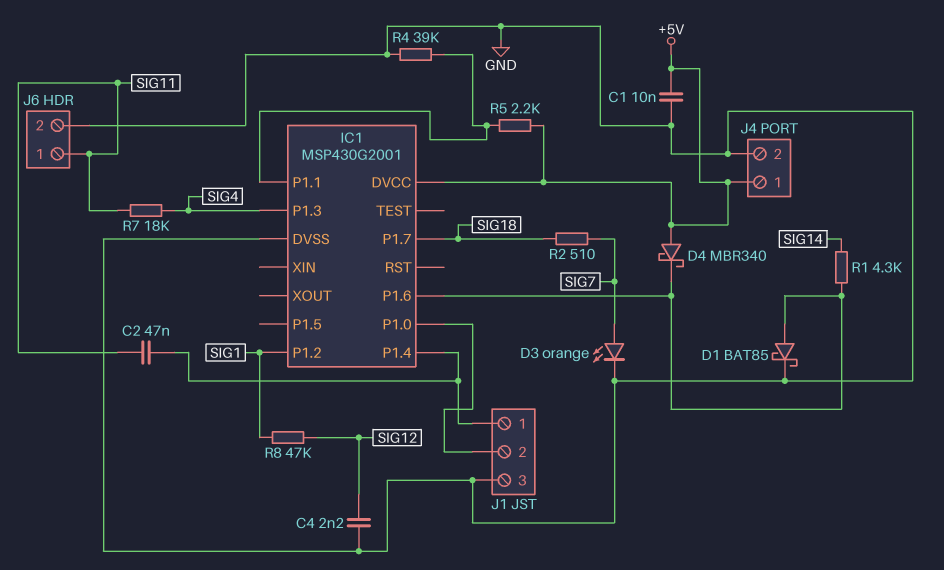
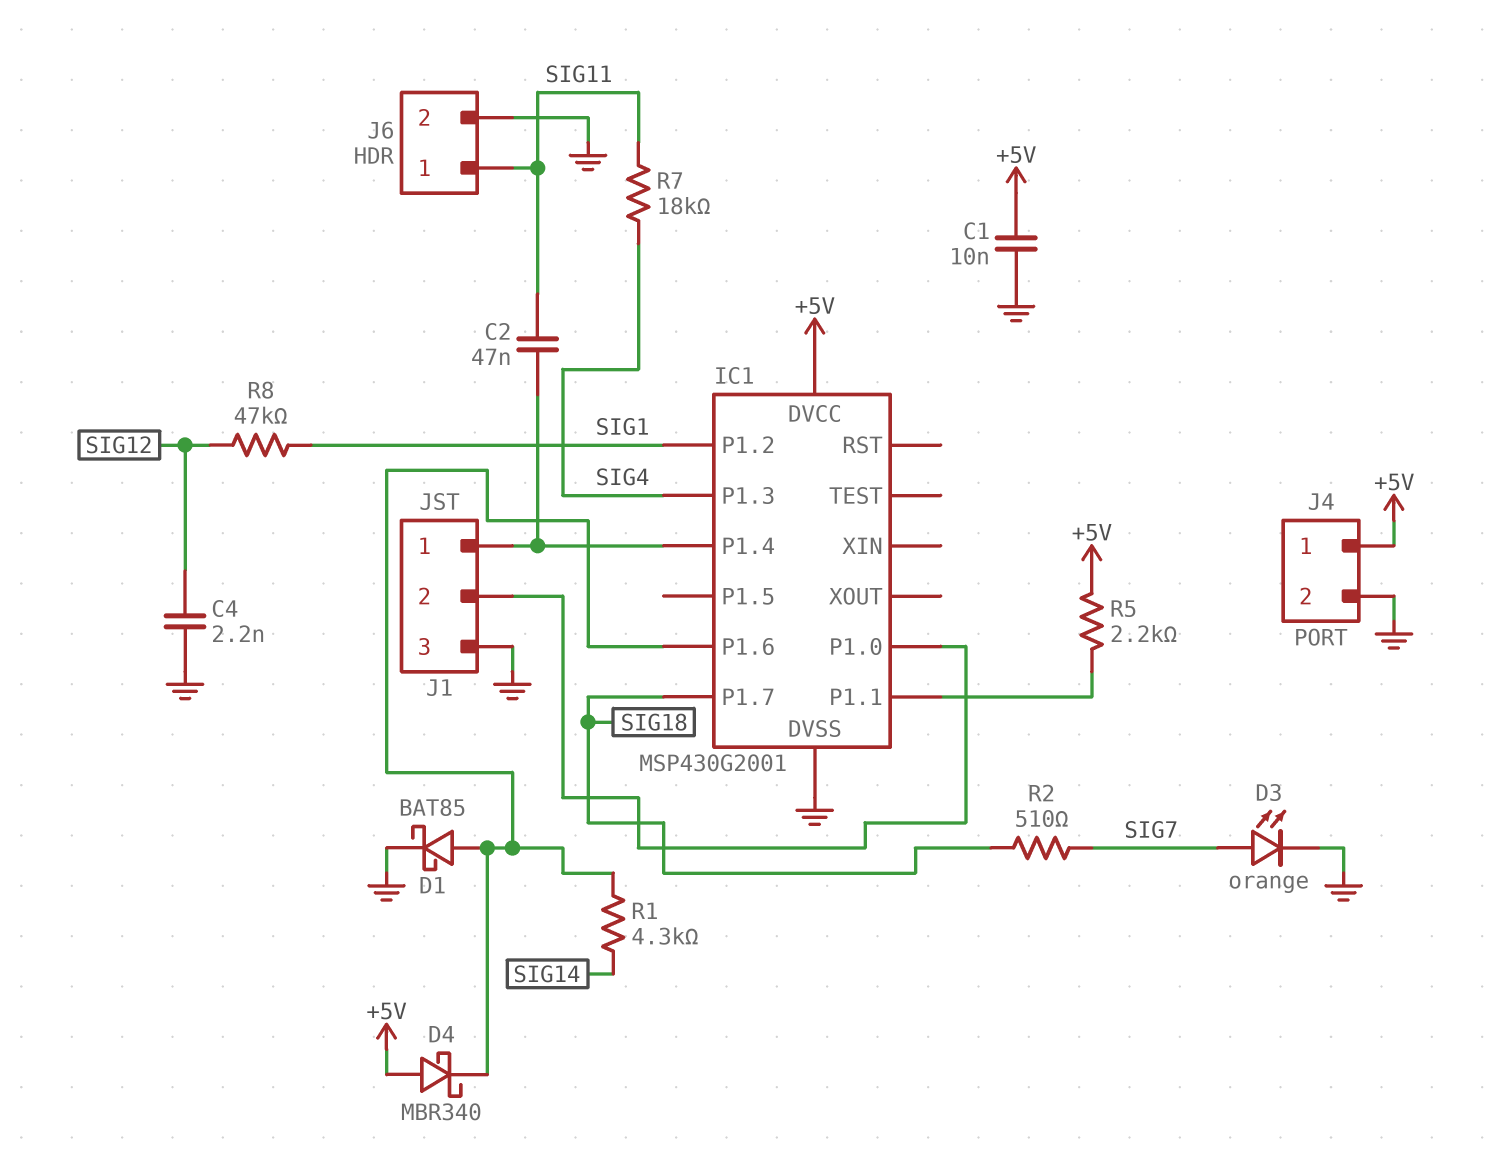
R4: 39k (GND, IC1/P1.1) -> none

